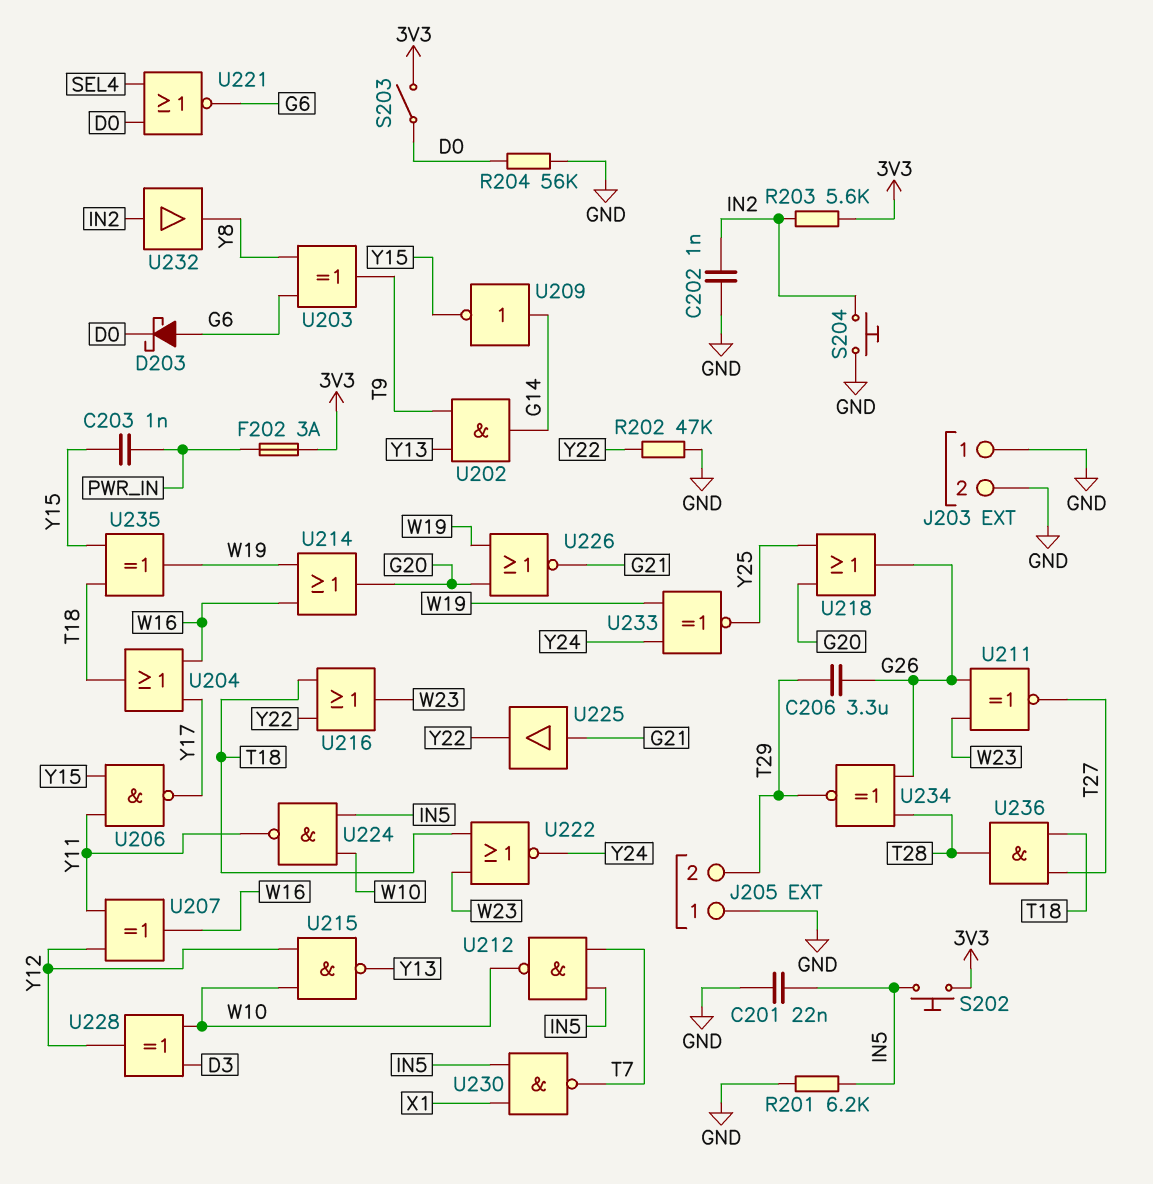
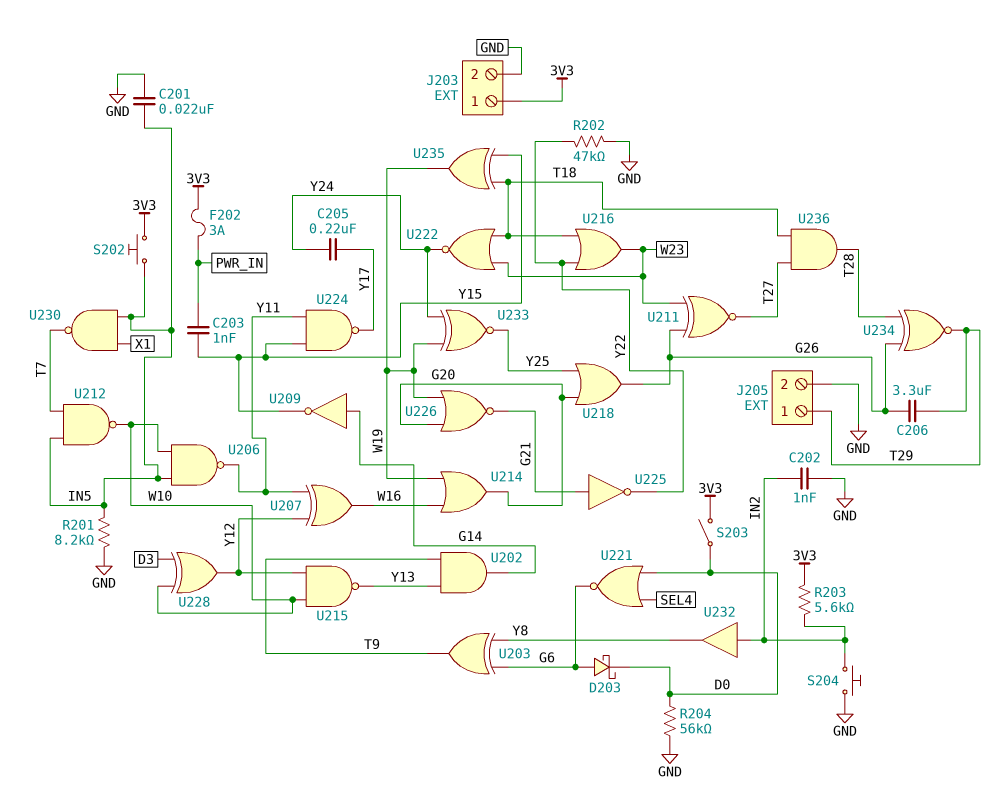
C205: none -> 220nF (Y17, Y24)
J203 pin 1: GND -> 3V3
J205 pin 1: GND -> T29
J205 pin 2: T29 -> GND
R201: 6.2k (GND, IN5) -> 8.2k (GND, IN5)
U204: OR (in W16, in Y17, out T18) -> none
U206: NAND (in Y11, in Y15, out Y17) -> NAND (in IN5, in W10, out Y11)
U224: NAND (in IN5, in W10, out Y11) -> NAND (in Y11, in Y15, out Y17)
U225: buffer (in G21, out Y22) -> NOT (in G21, out Y22)

